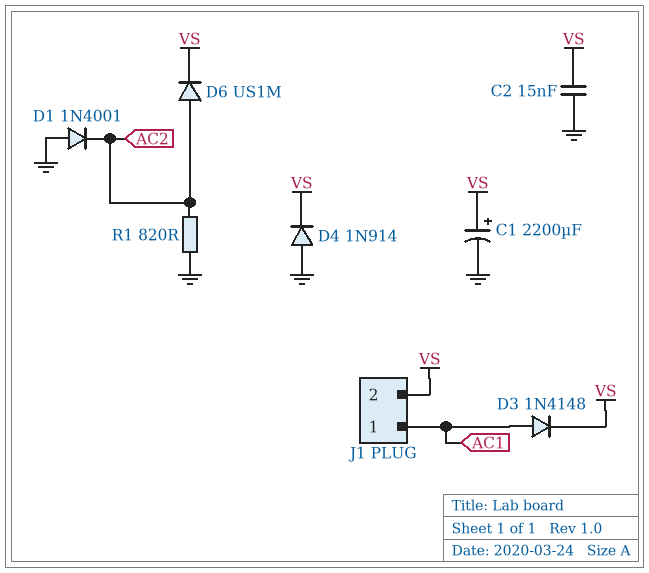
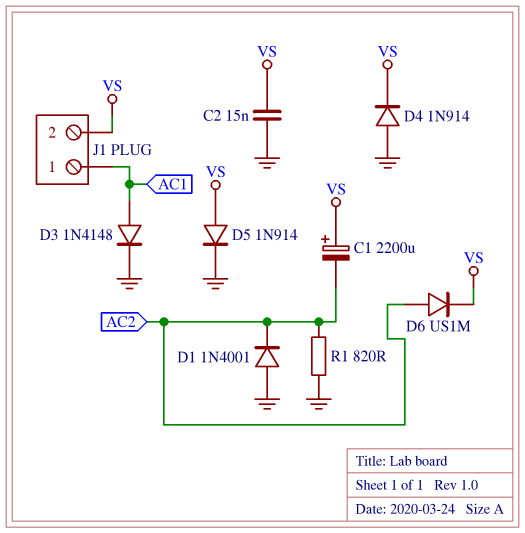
C1: 2200uF (plus VS, minus GND) -> 2200uF (plus VS, minus AC2)
D3: diode 1N4148 (A AC1, K VS) -> diode 1N4148 (A AC1, K GND)
D5: none -> diode 1N914 (A VS, K GND)

